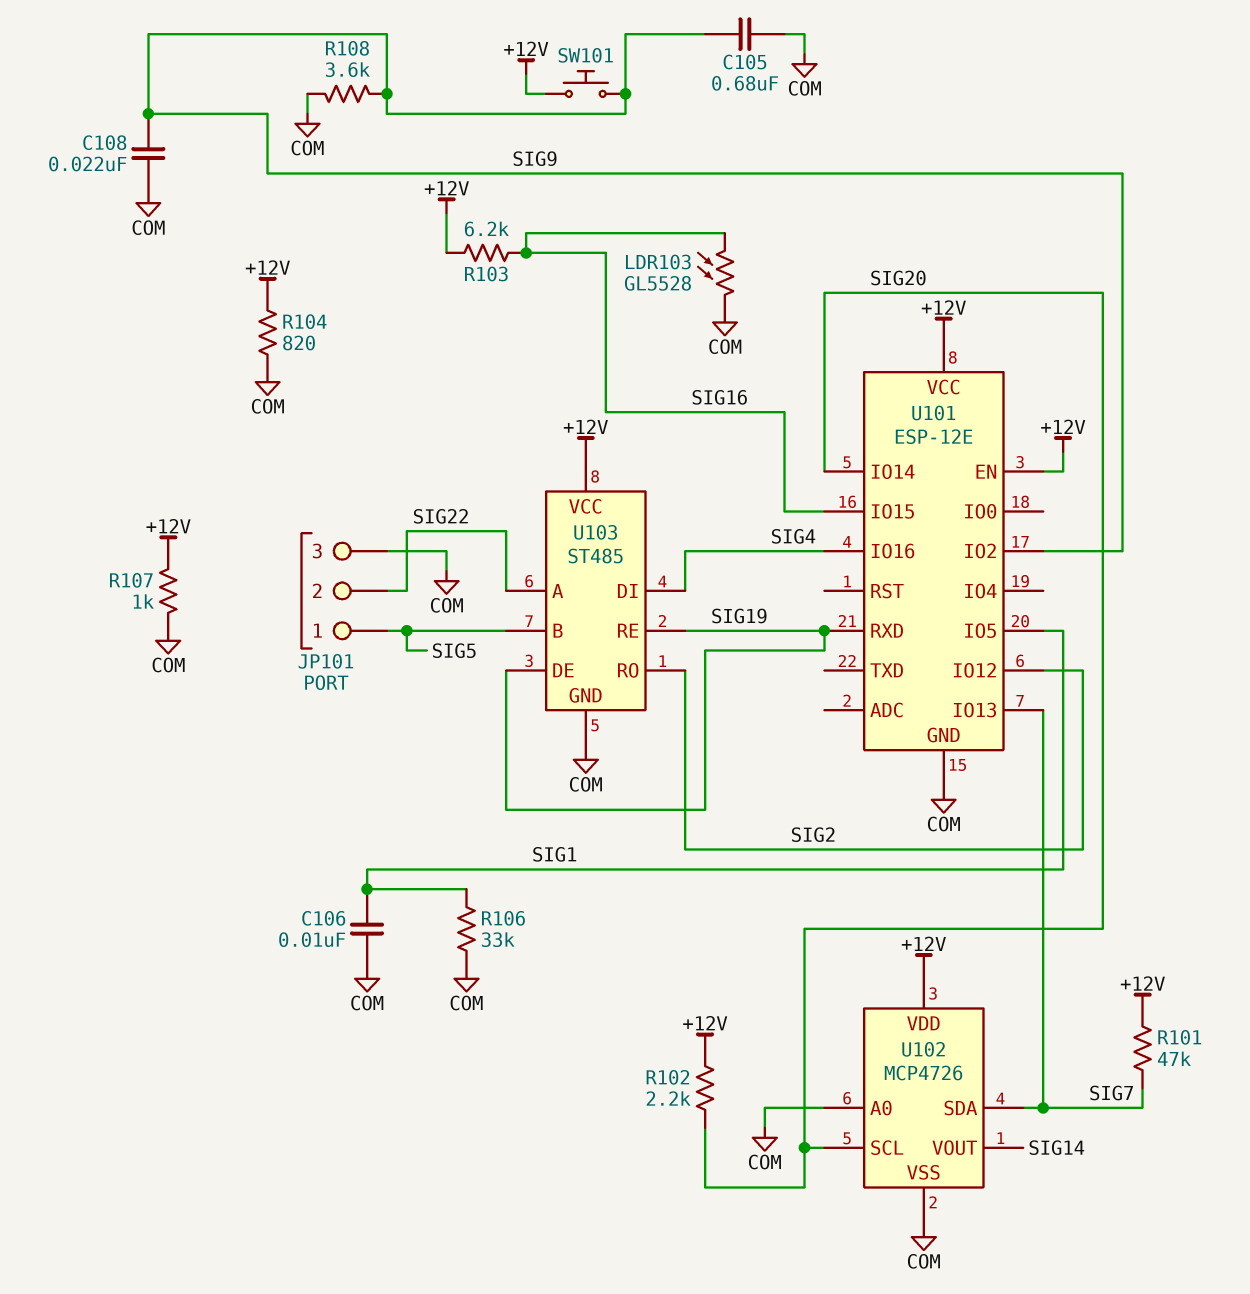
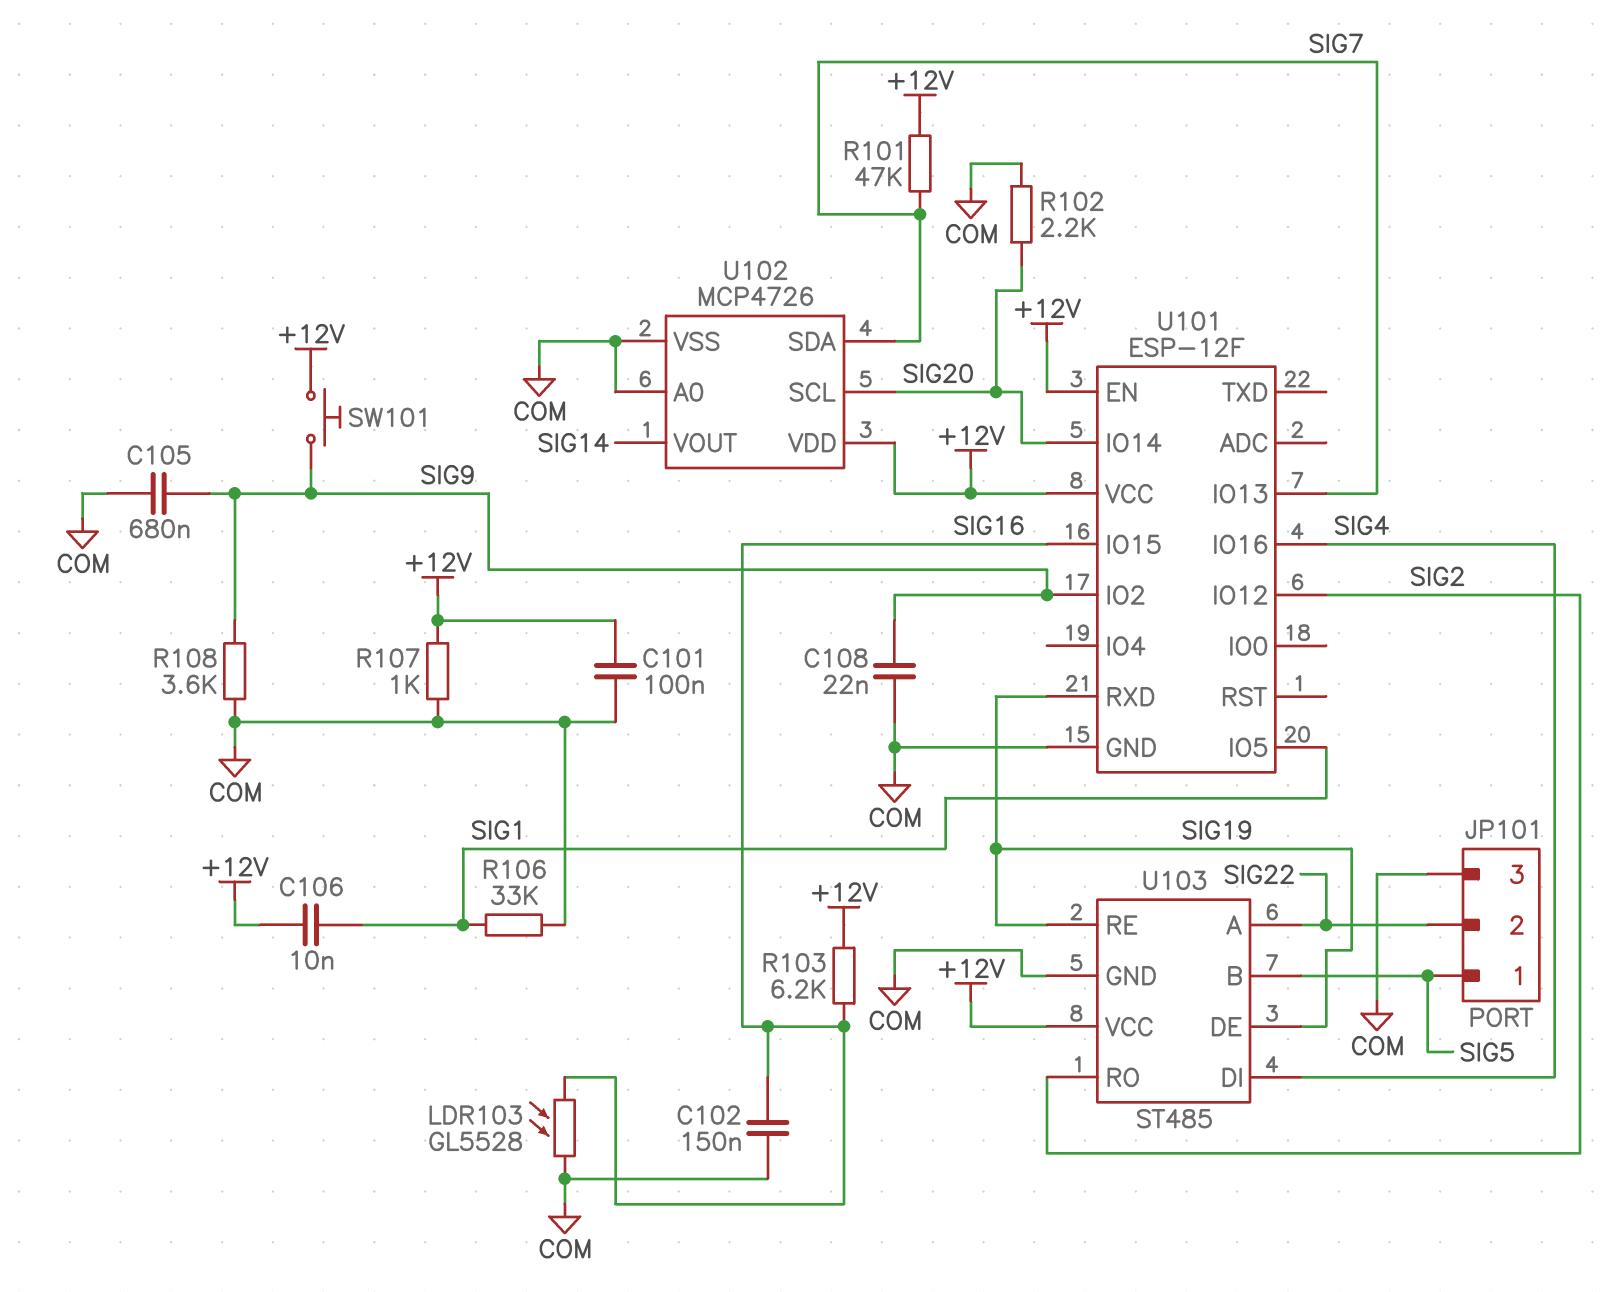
C101: none -> 100nF (+12V, COM)
C102: none -> 150nF (COM, SIG16)
C106: 10nF (COM, SIG1) -> 10nF (+12V, SIG1)
R102: 2.2k (+12V, SIG20) -> 2.2k (COM, SIG20)
R104: 820 (+12V, COM) -> none
U101: ESP-12E -> ESP-12F

